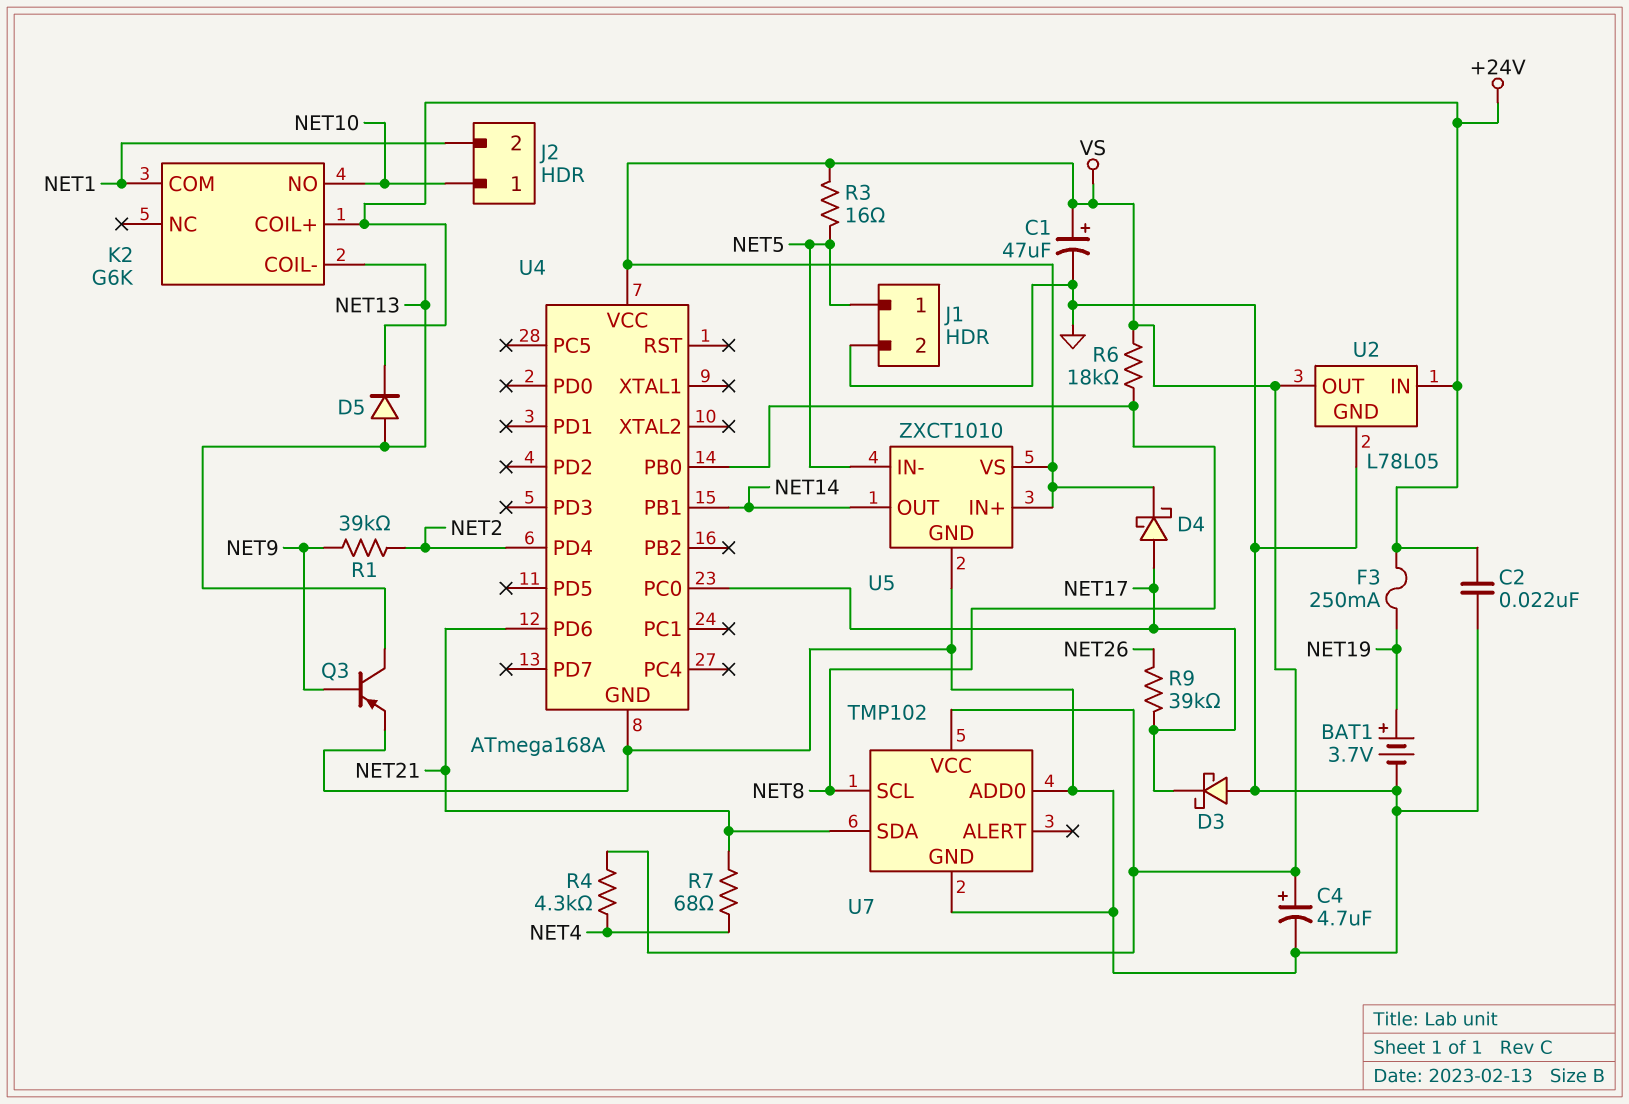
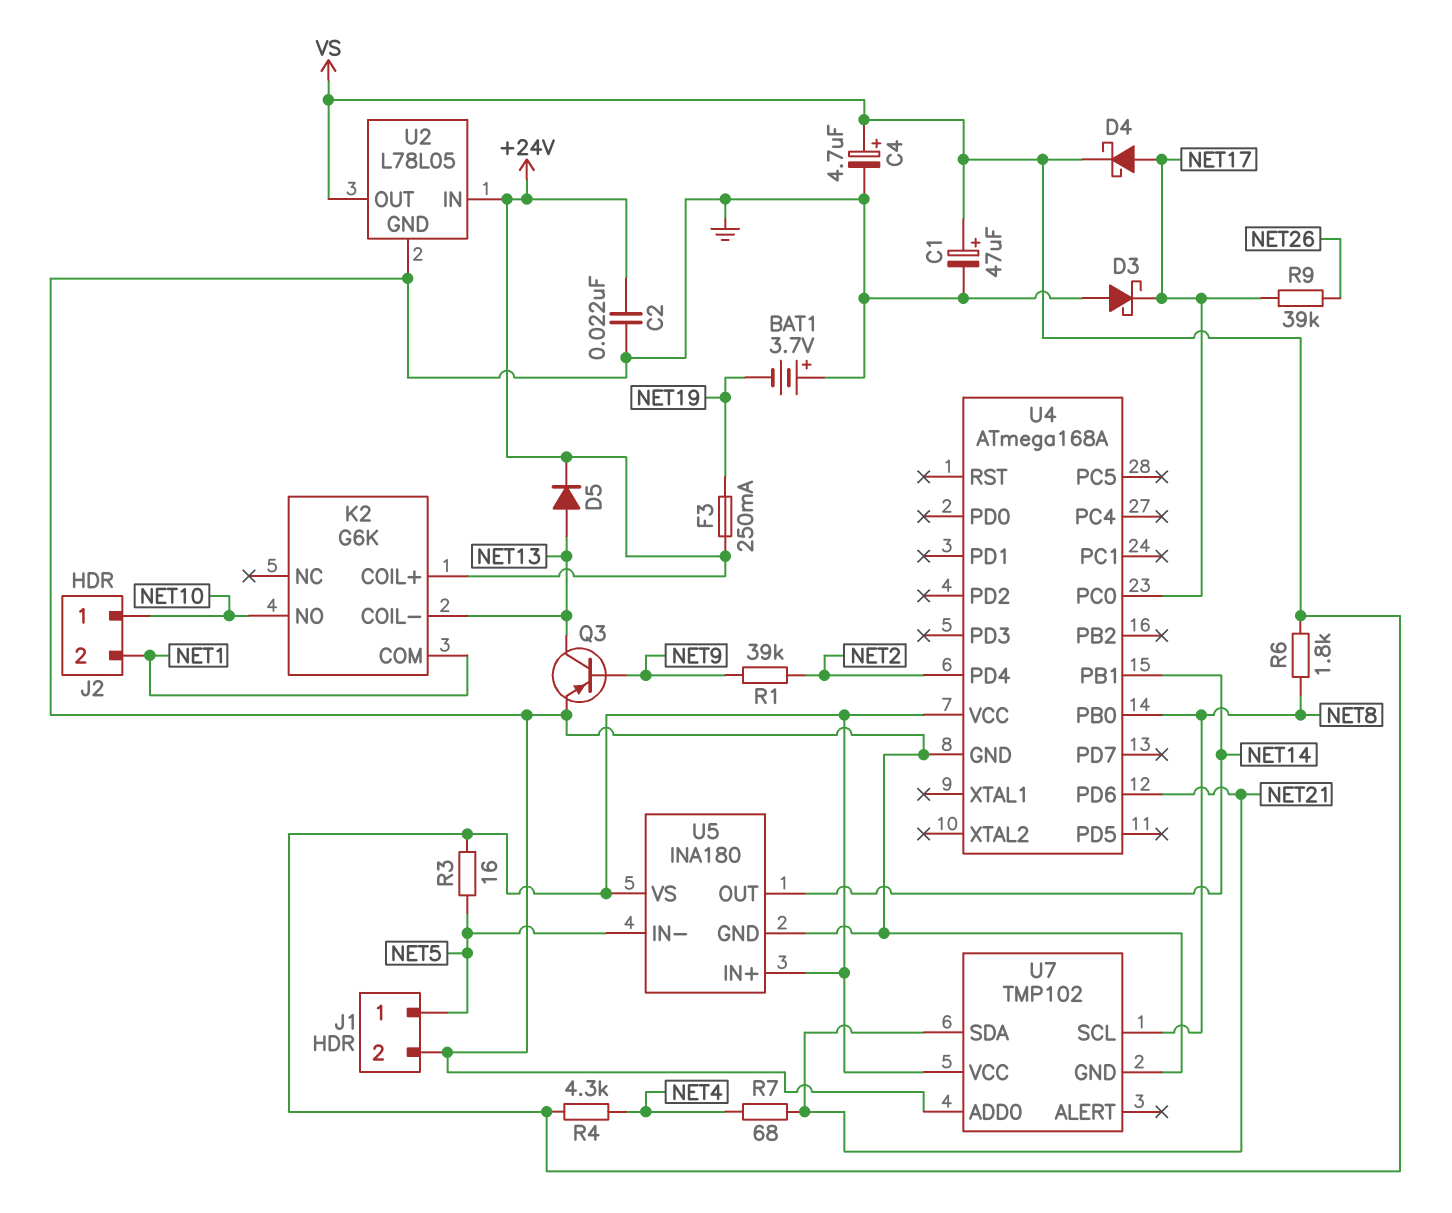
BAT1: 3.7V (plus NET19, minus GND) -> 3.7V (plus GND, minus NET19)
R6: 18k (NET8, VS) -> 1.8k (NET8, VS)
U5: ZXCT1010 -> INA180

